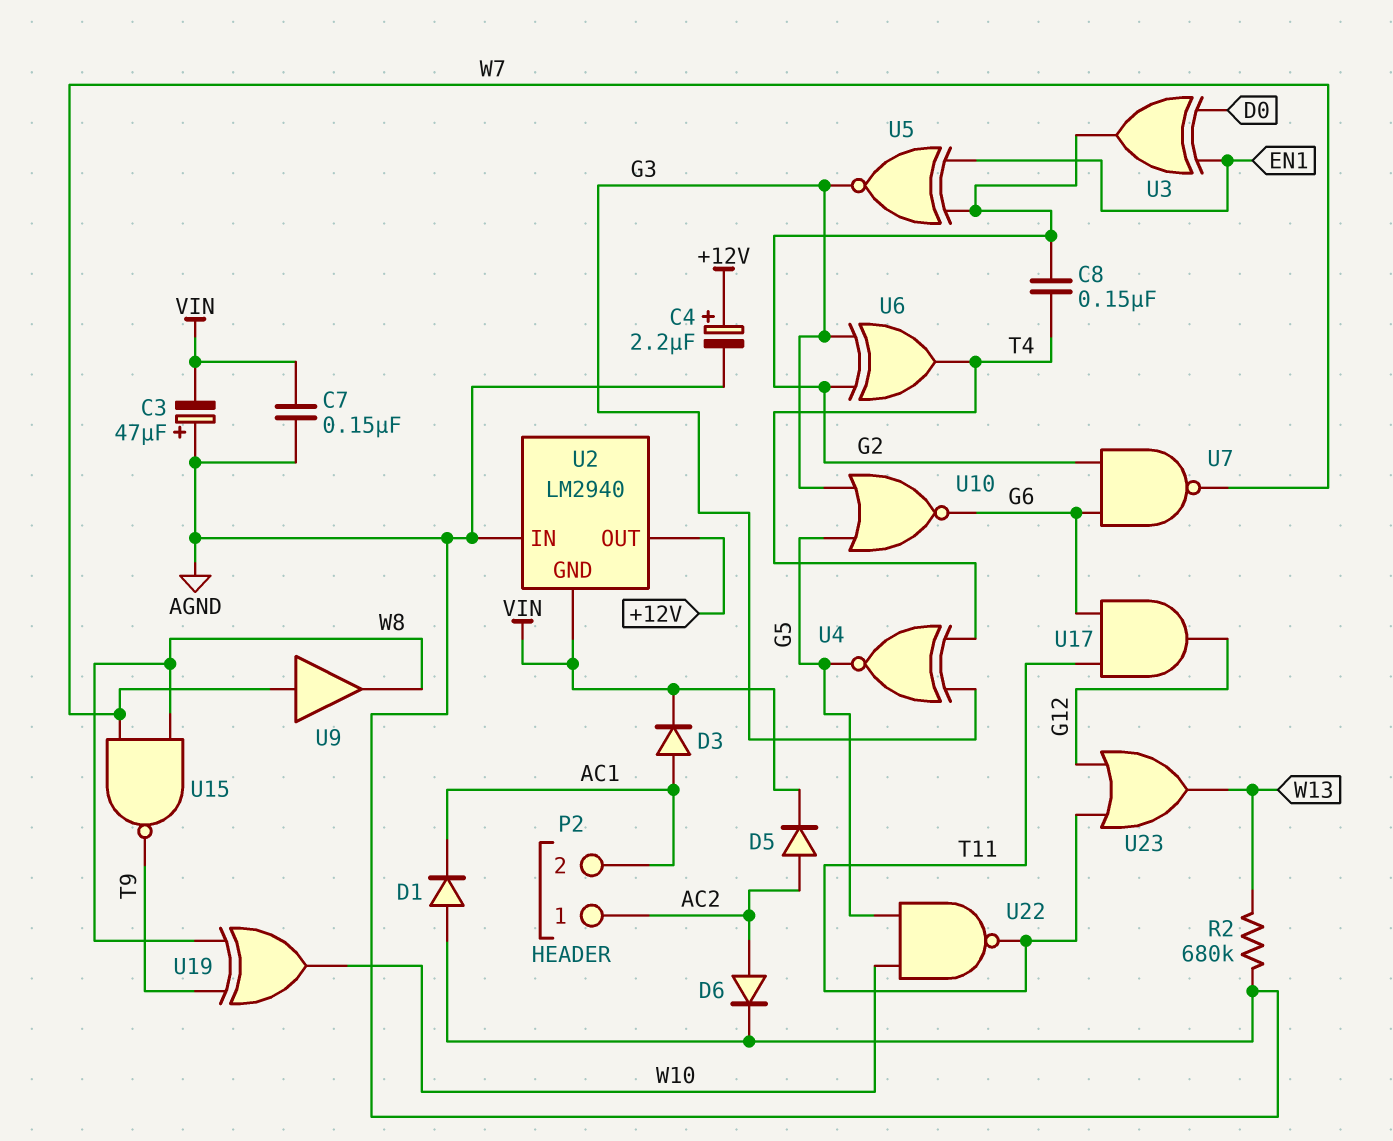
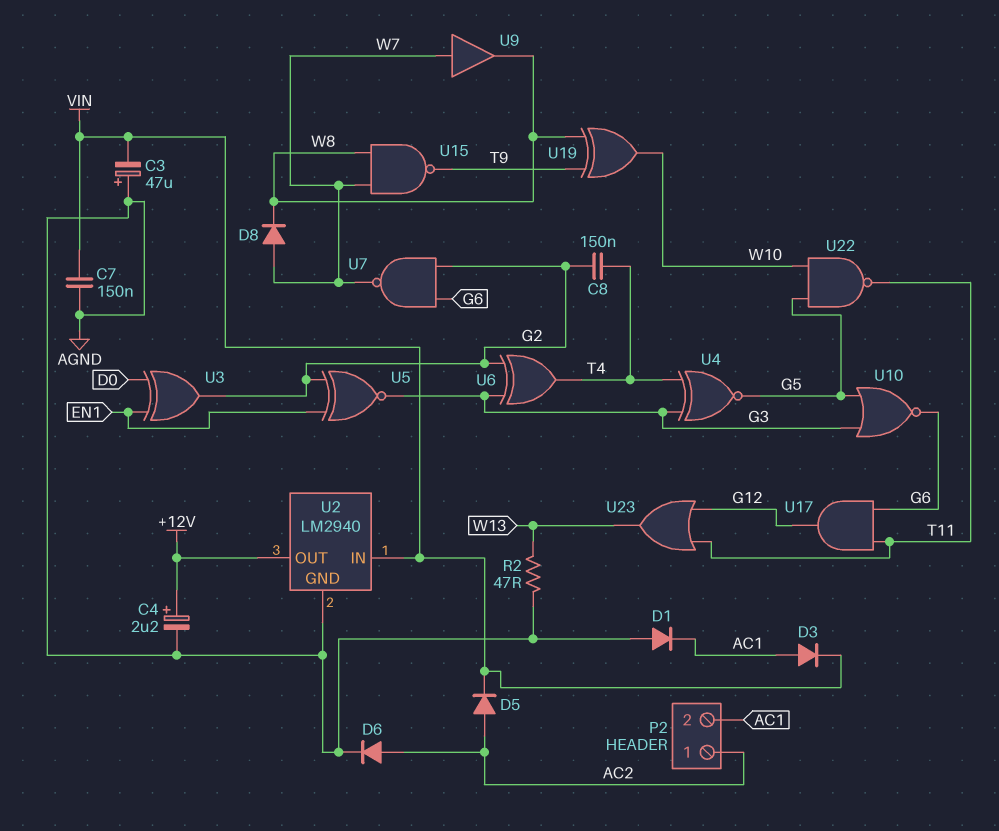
D8: none -> diode (A W7, K W8)
R2: 680k (AGND, W13) -> 47 (AGND, W13)
U2 pin GND: VIN -> AGND
U2 pin IN: AGND -> VIN

